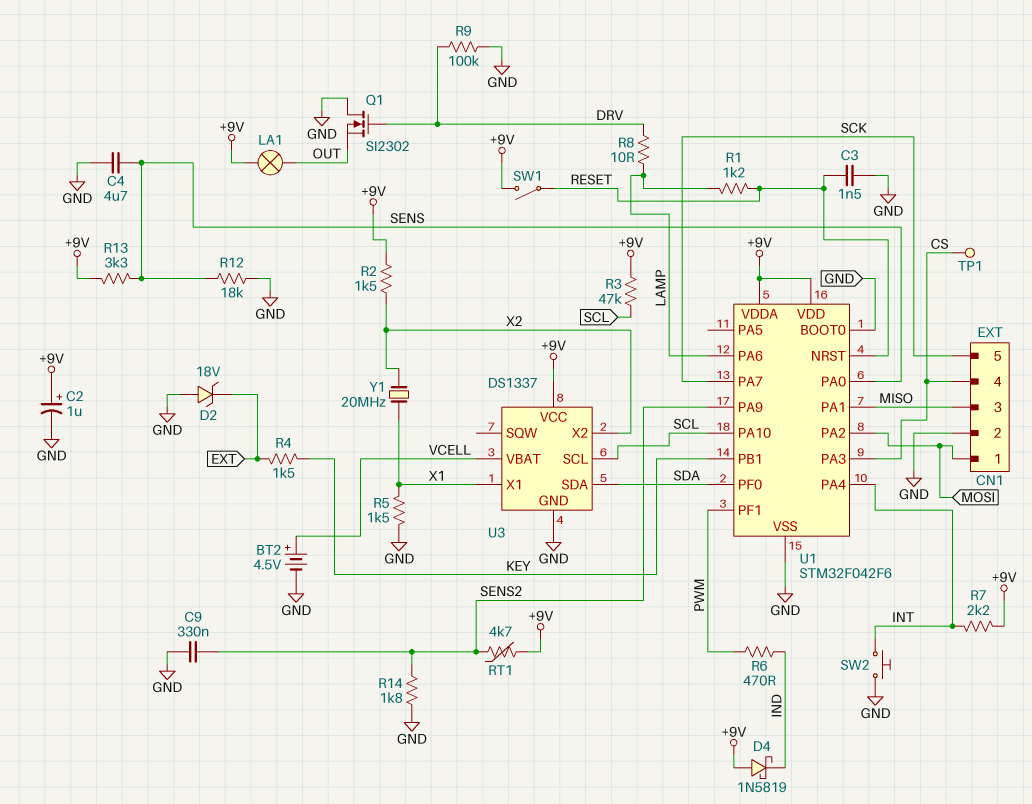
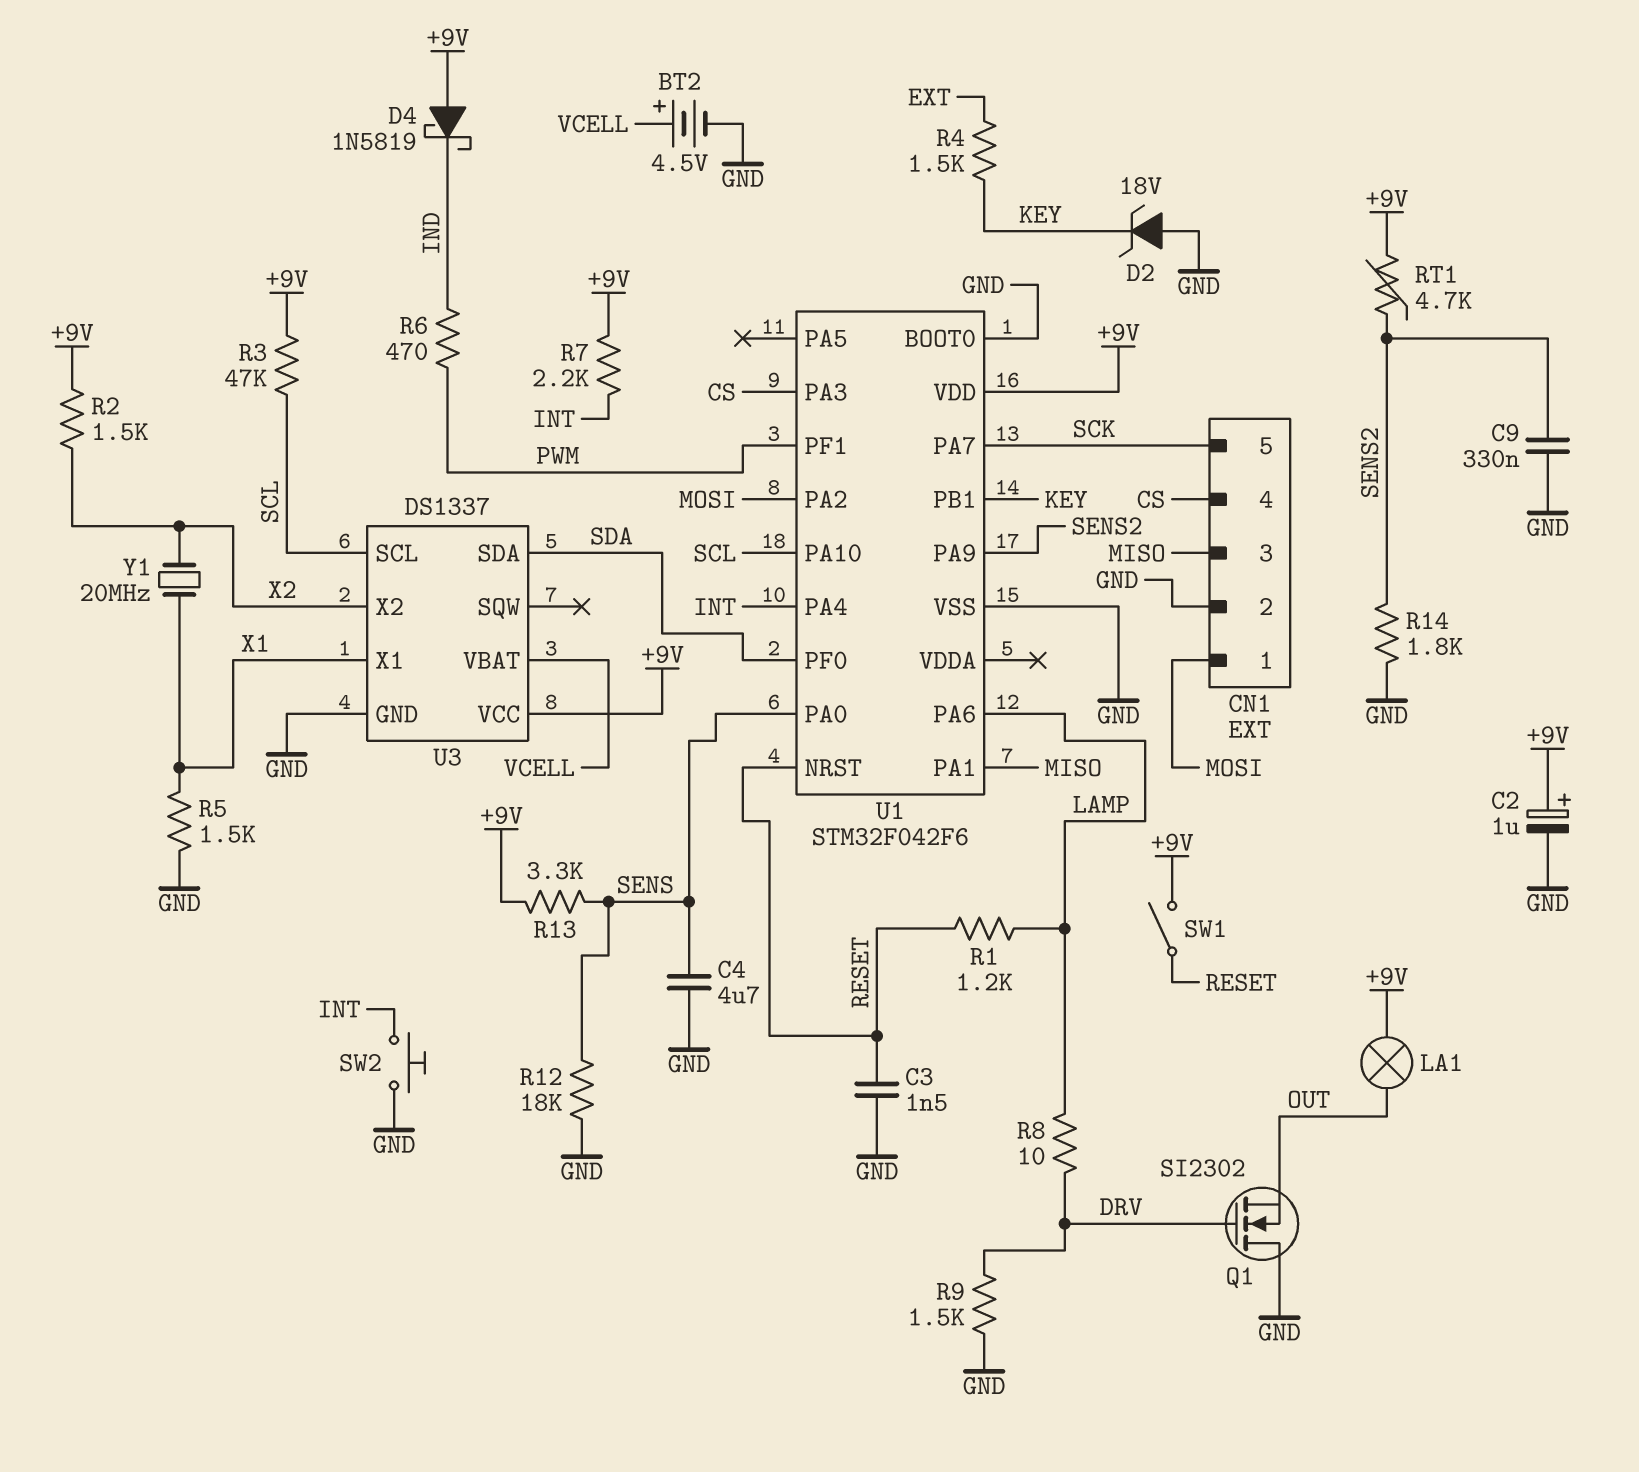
D2: zener 18V (A GND, K EXT) -> zener 18V (A GND, K KEY)
R9: 100k (DRV, GND) -> 1.5k (DRV, GND)
TP1: test point (CS) -> none
U1 pin VDDA: +9V -> none

